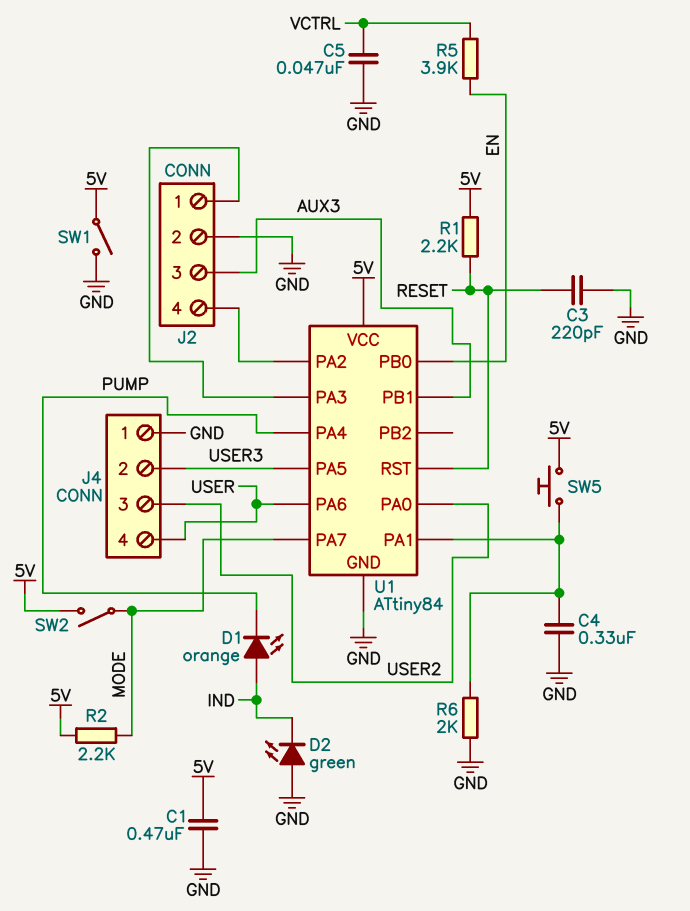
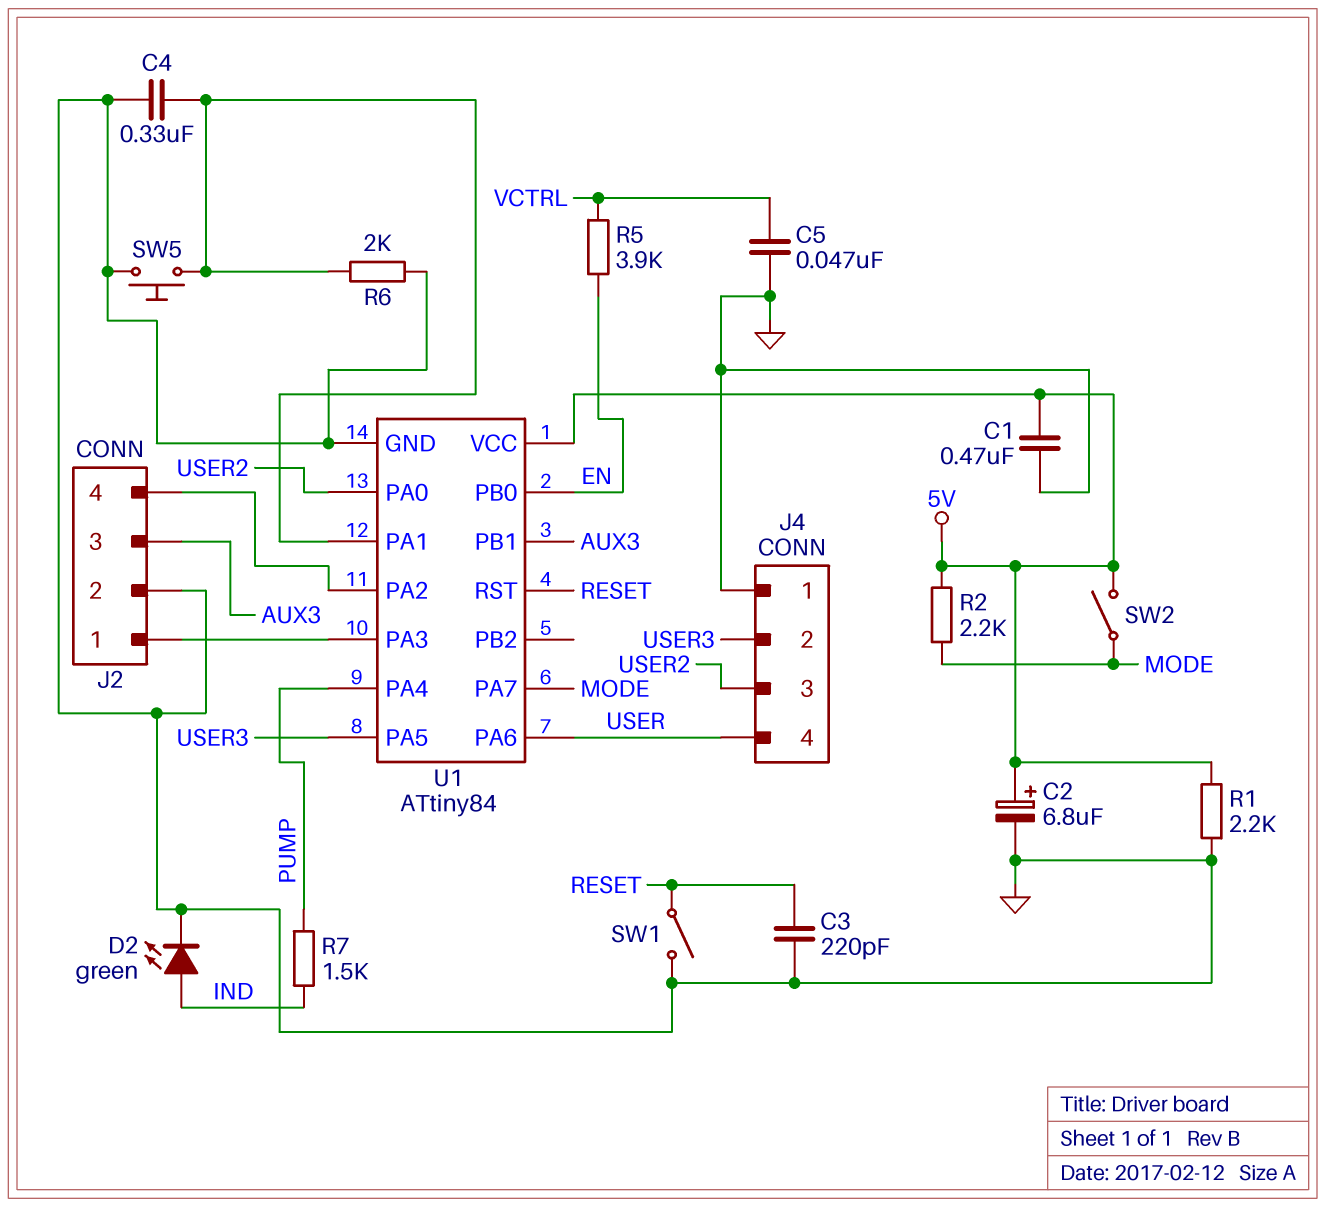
C2: none -> 6.8uF (plus 5V, minus GND)
D1: LED orange (A IND, K PUMP) -> none
D2: LED green (A GND, K IND) -> LED green (A IND, K GND)
R1: 2.2k (5V, RESET) -> 2.2k (5V, GND)
R7: none -> 1.5k (IND, PUMP)
SW1: switch (5V, GND) -> switch (GND, RESET)
SW5: button (5V, U1/PA1) -> button (GND, U1/PA1)

